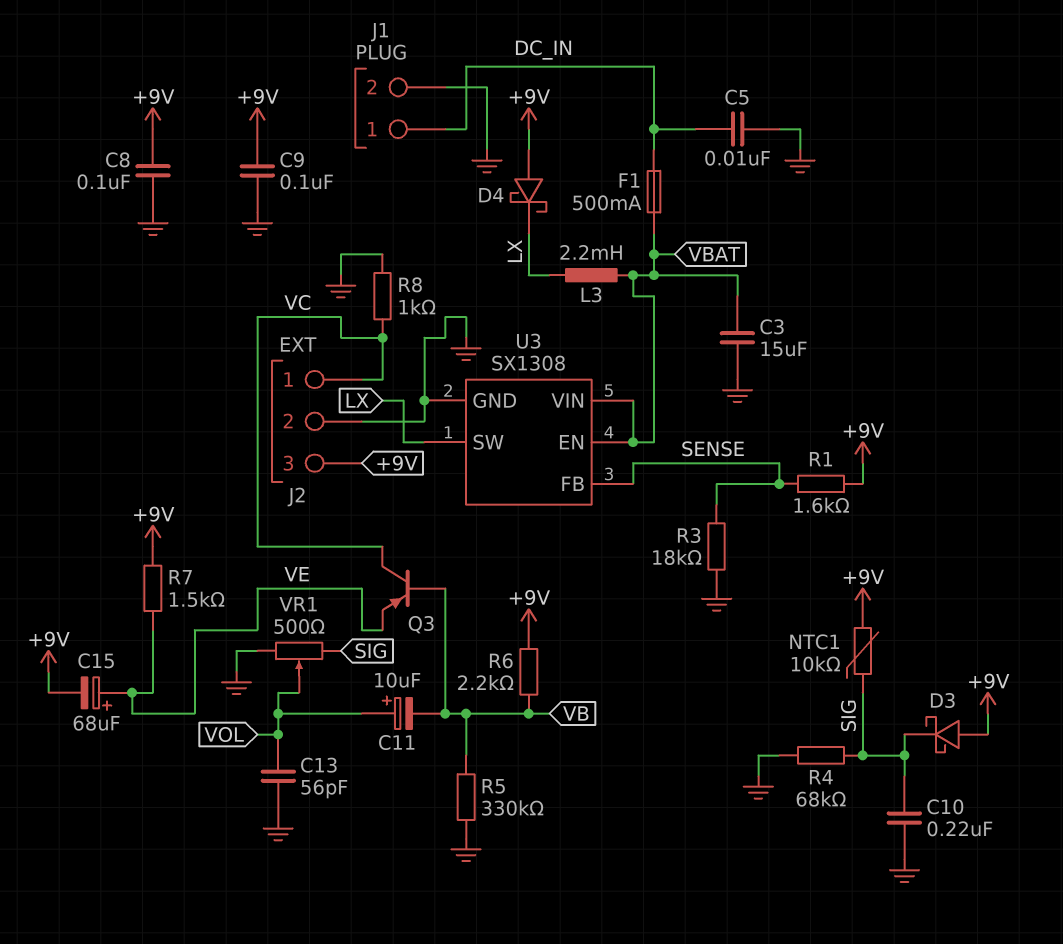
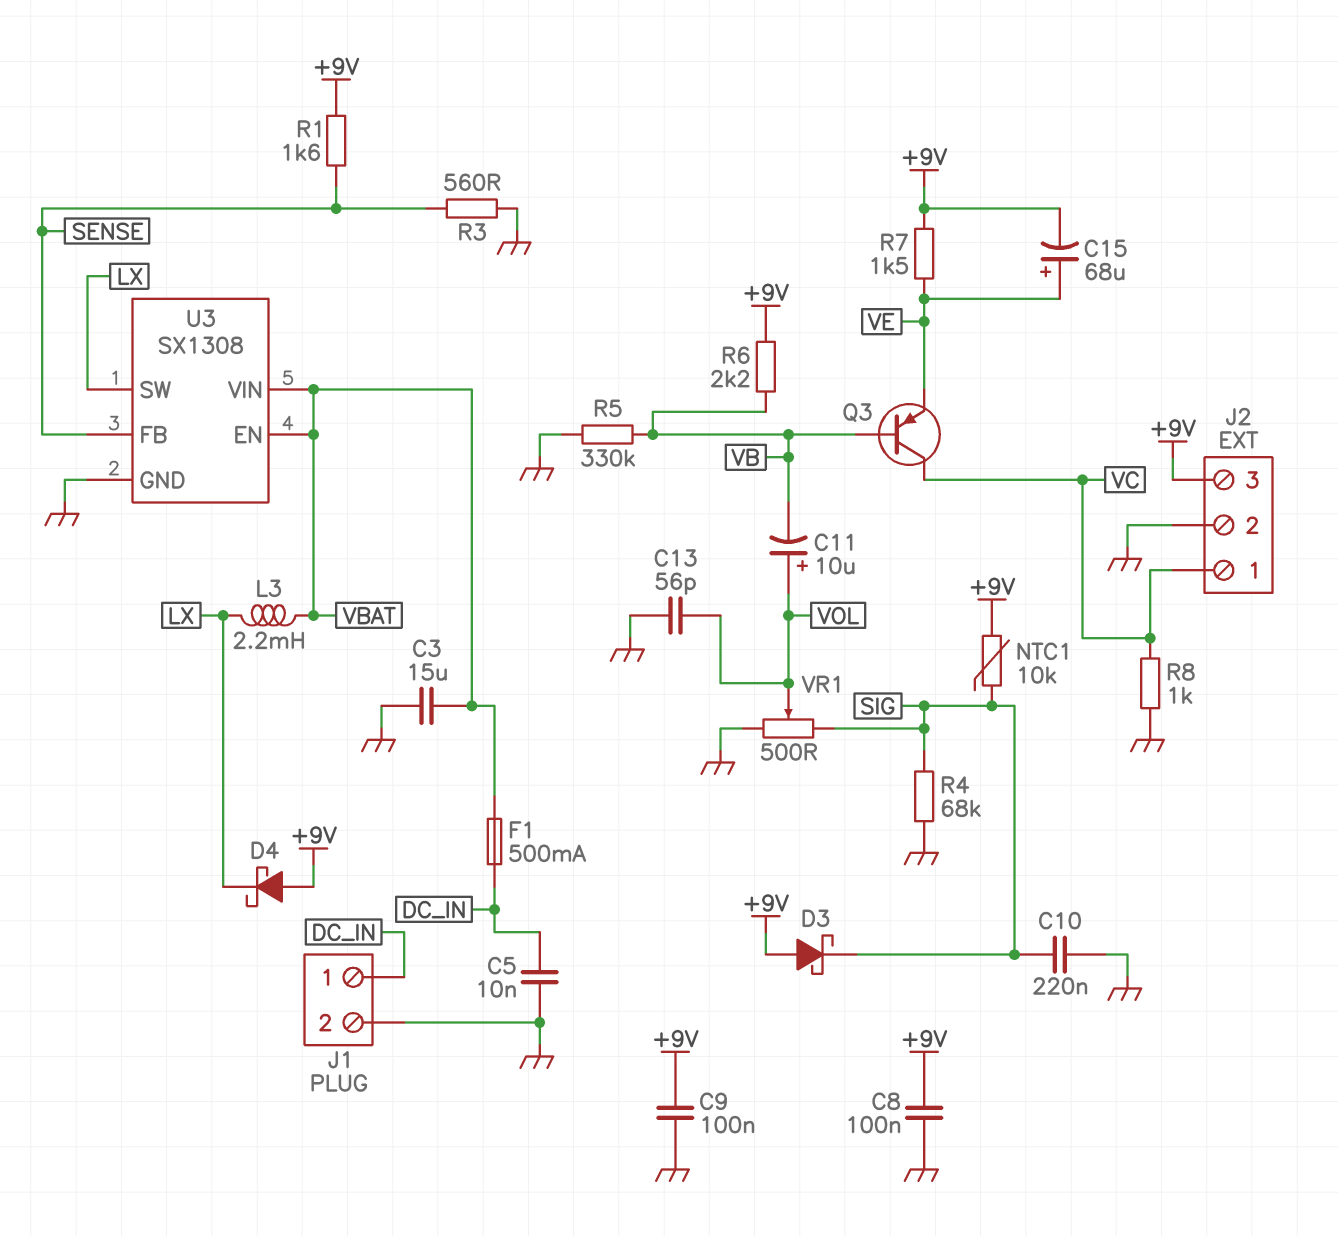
R3: 18k (GND, SENSE) -> 560 (GND, SENSE)

